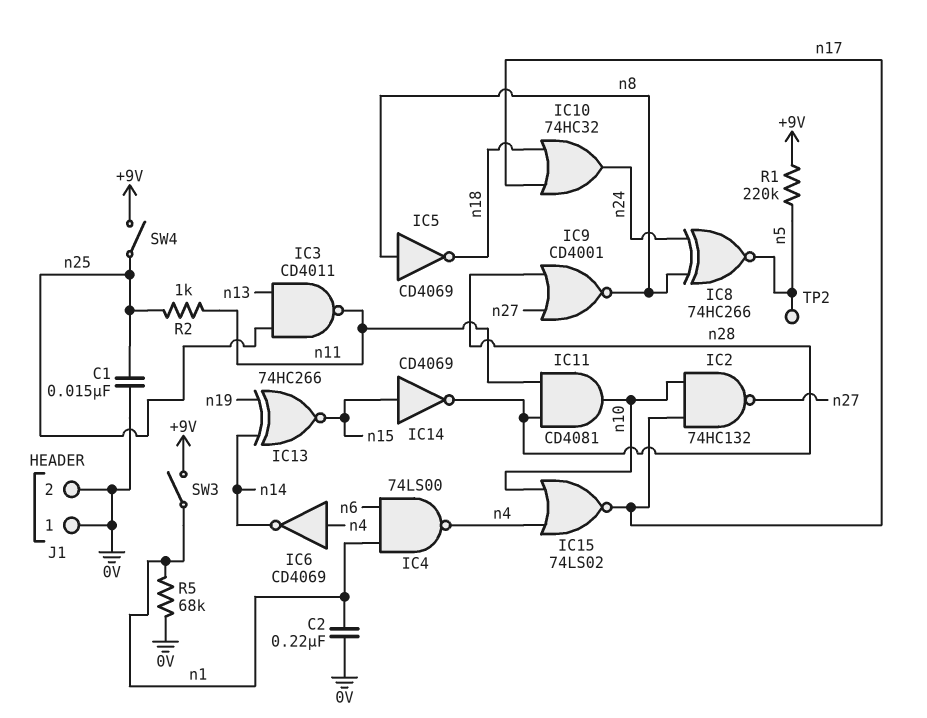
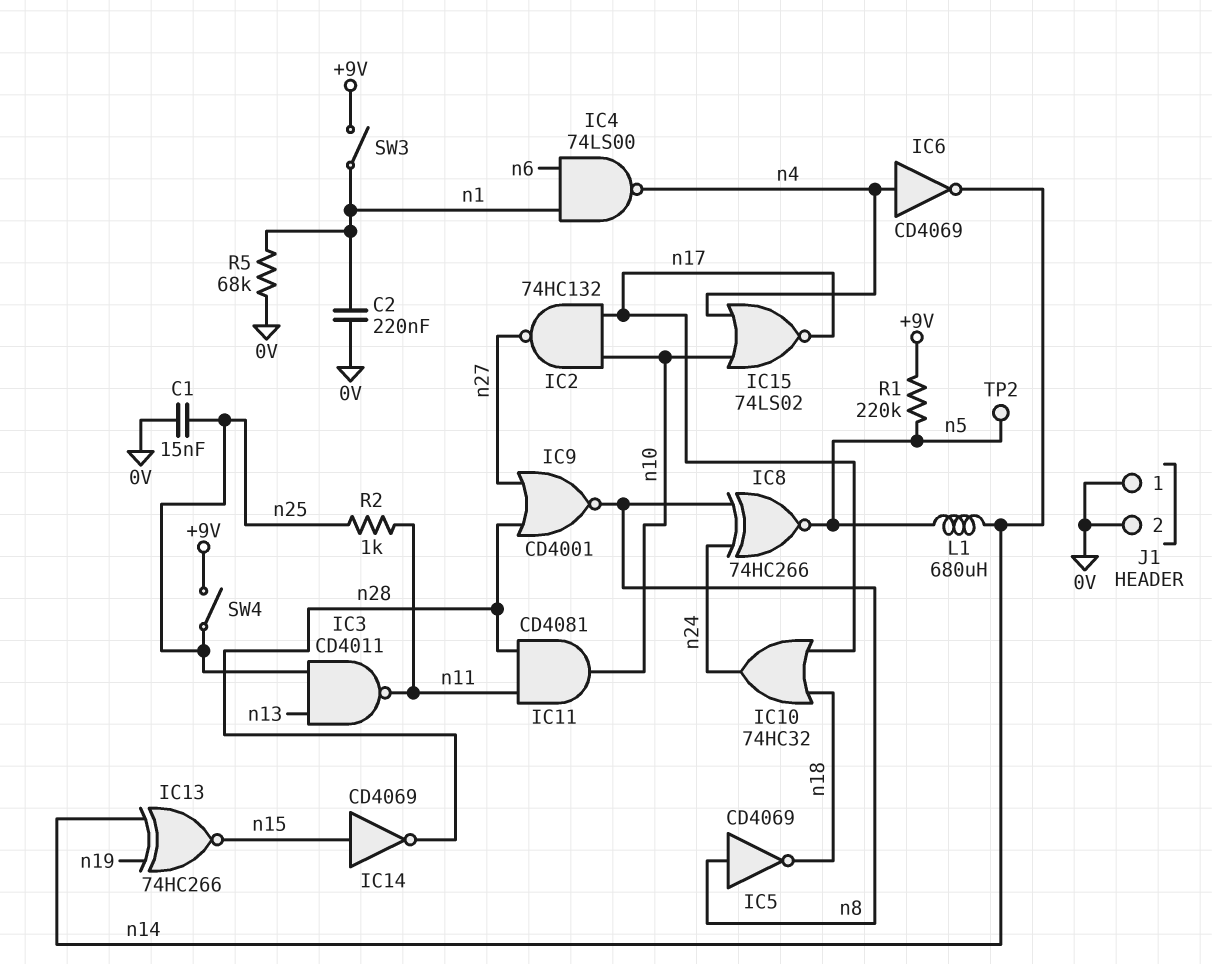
L1: none -> 680uH (n5, n14)

